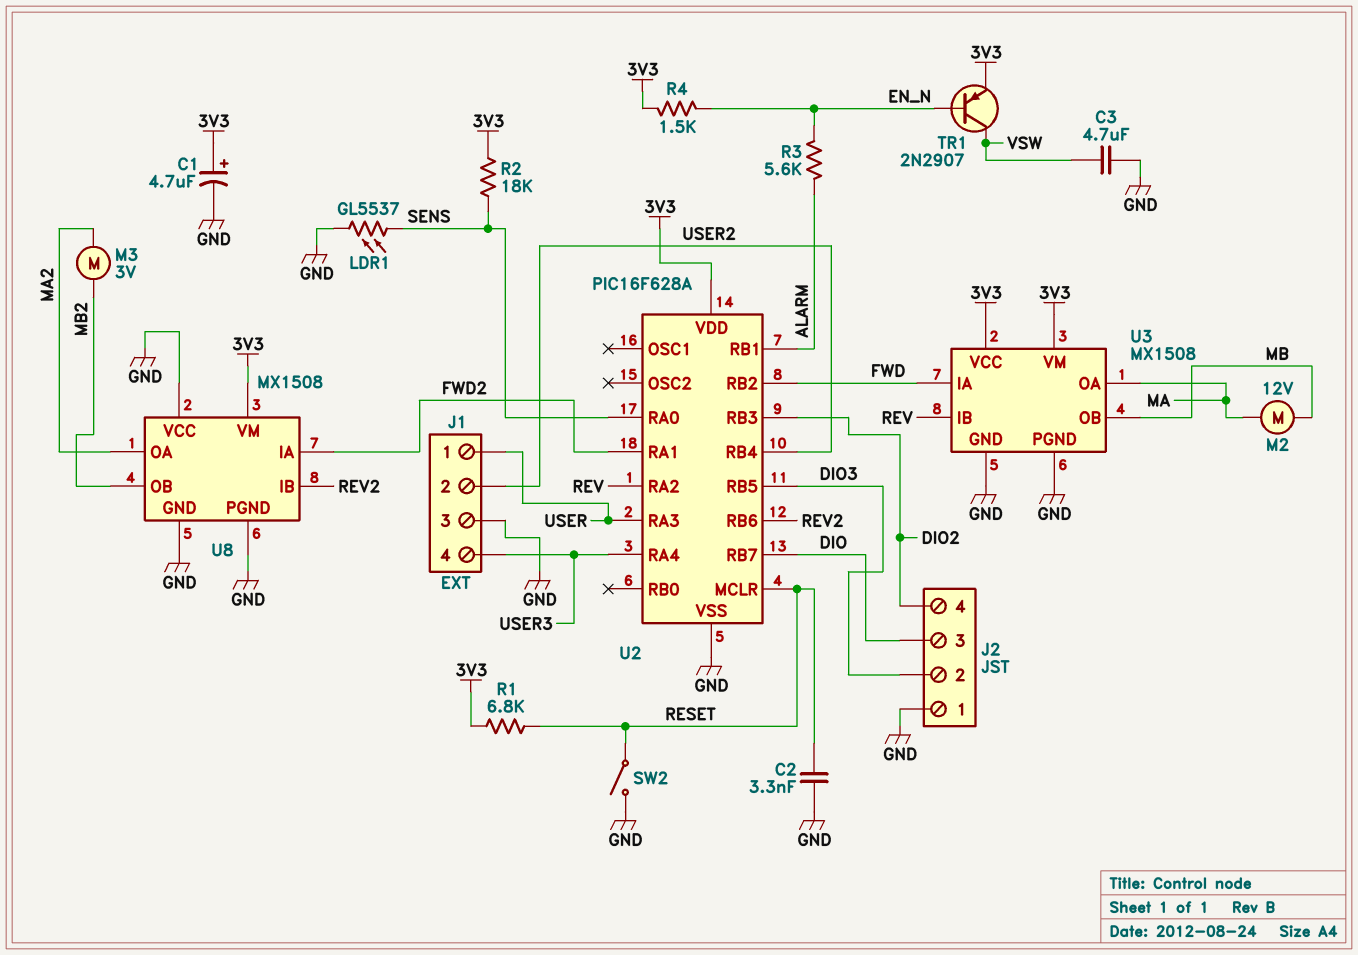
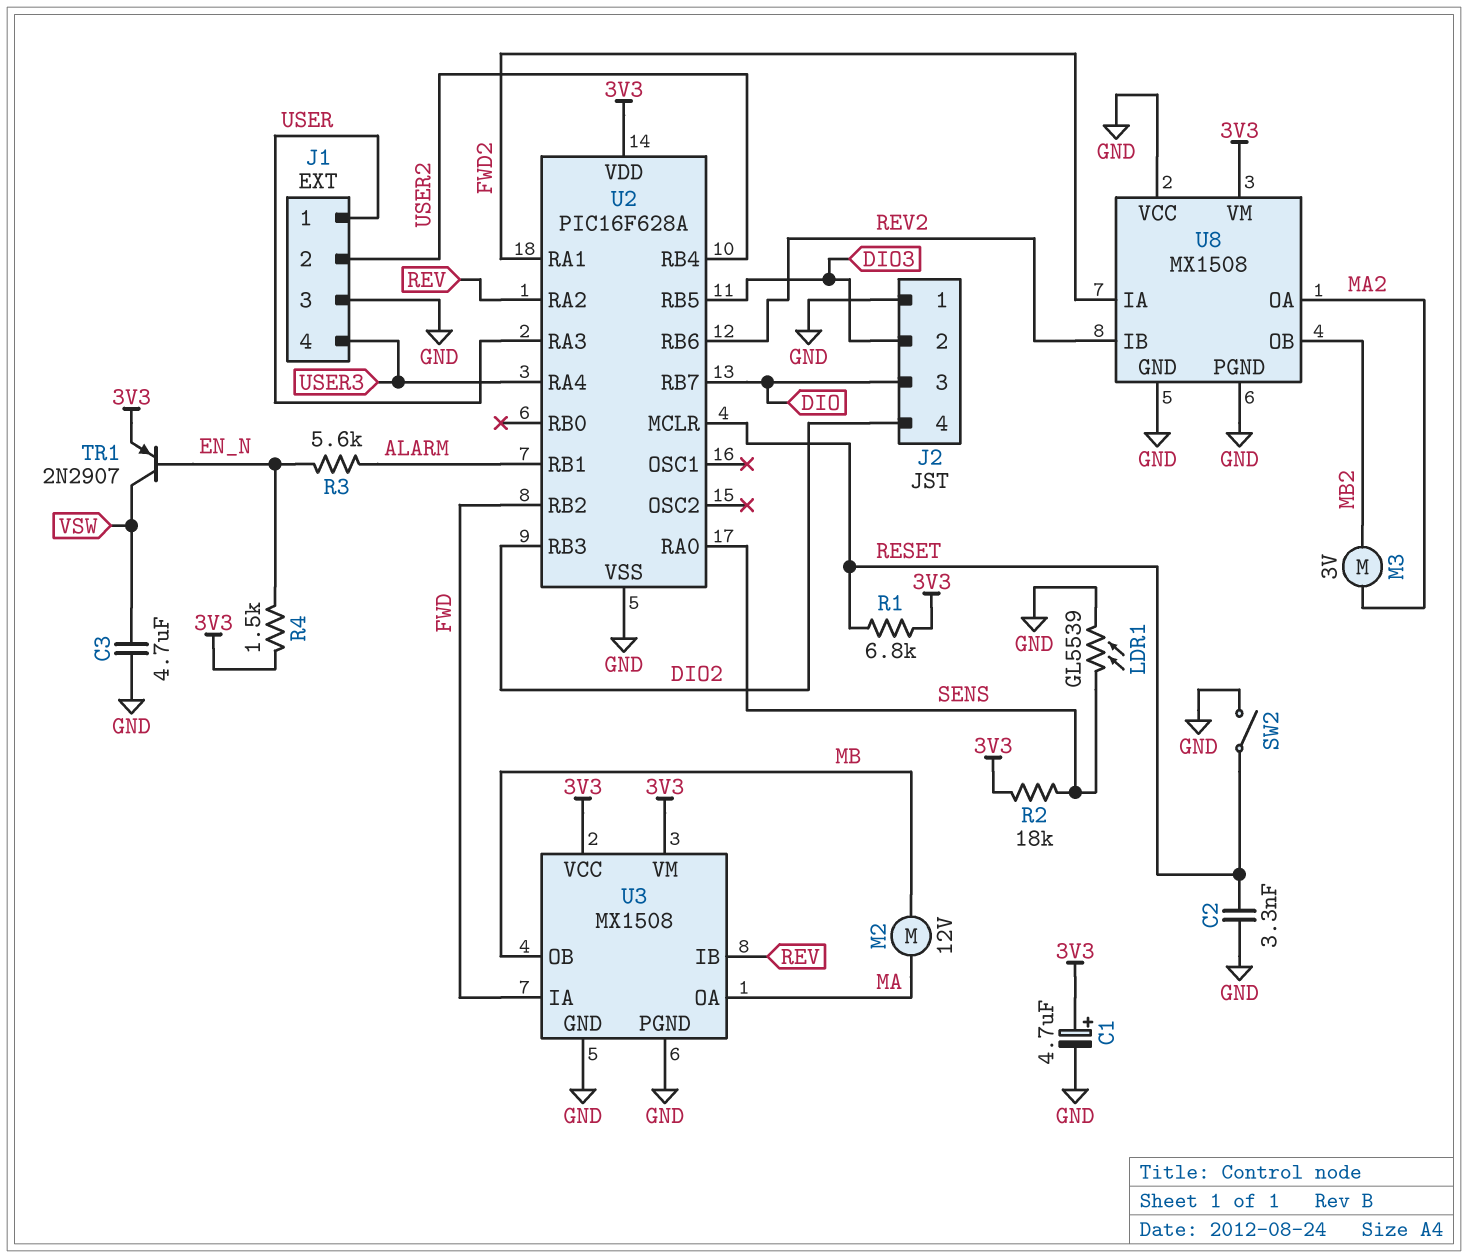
LDR1: GL5537 (GND, SENS) -> GL5539 (GND, SENS)

